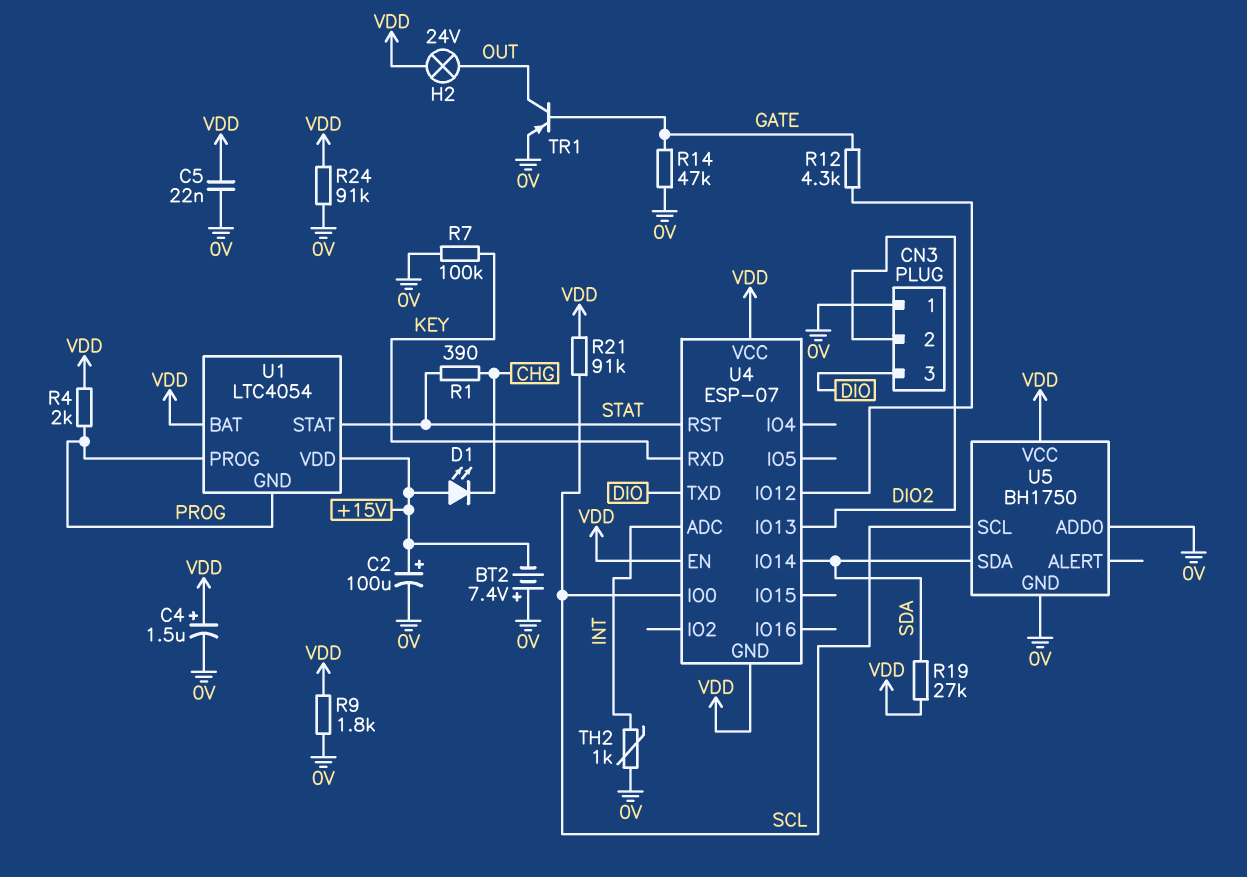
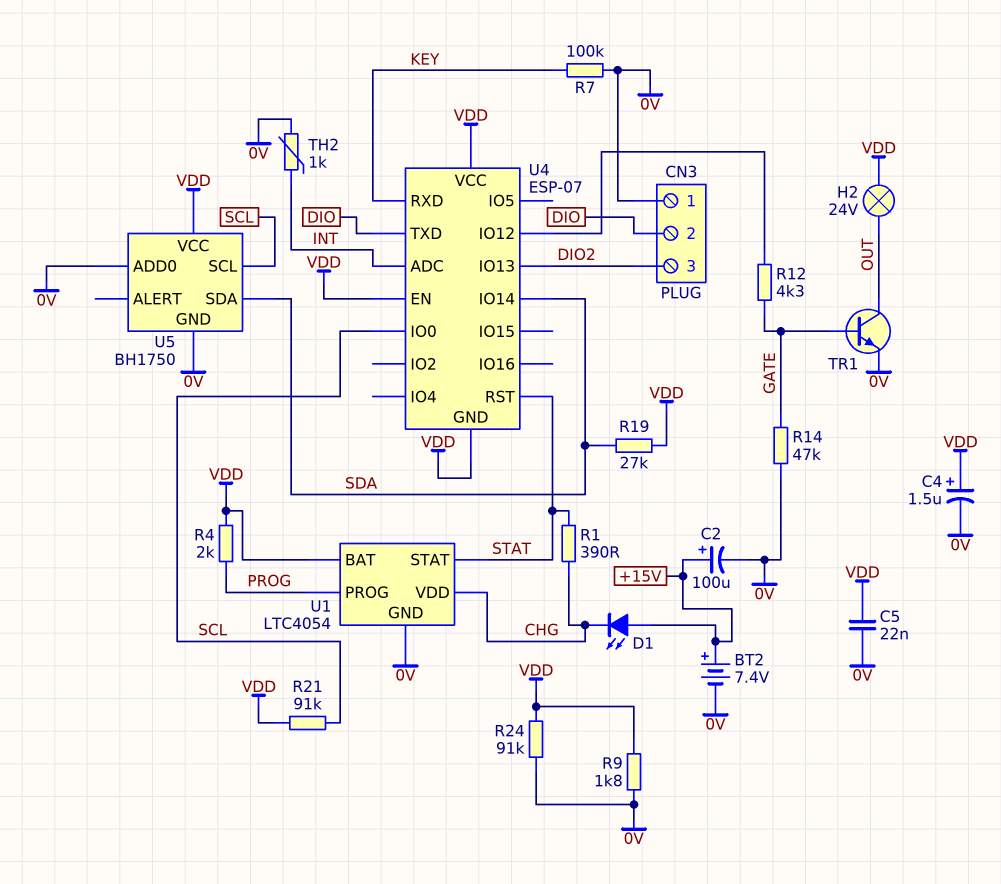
BT2: 7.4V (plus 0V, minus +15V) -> 7.4V (plus +15V, minus 0V)
CN3 pin 2: DIO2 -> DIO
CN3 pin 3: DIO -> DIO2
TR1: PNP (B GATE, C OUT, E 0V) -> NPN (B GATE, C OUT, E 0V)
U1 pin GND: PROG -> 0V
U1 pin VDD: +15V -> CHG

